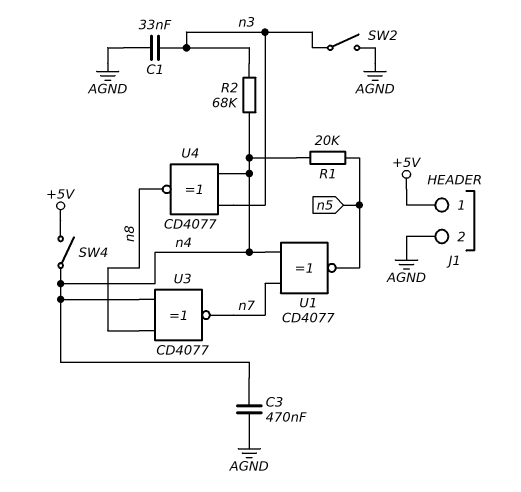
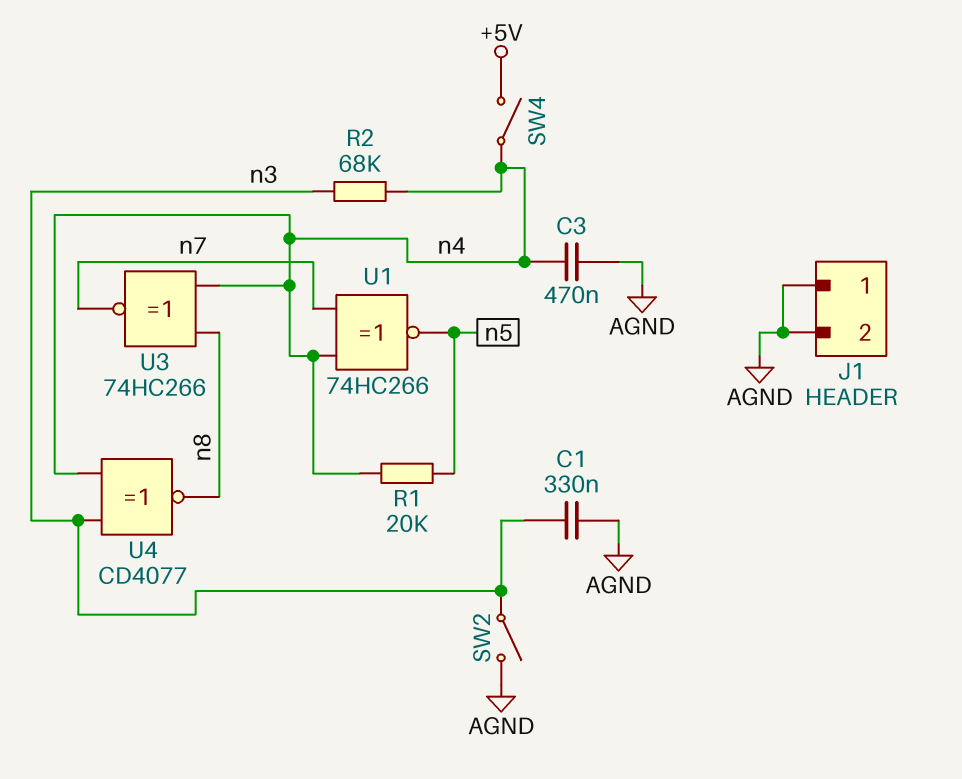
C1: 33nF (AGND, n3) -> 330nF (AGND, n3)
J1 pin 1: +5V -> AGND
U1: XNOR CD4077 (in n4, in n7, out n5) -> XNOR 74HC266 (in n4, in n7, out n5)
U3: XNOR CD4077 (in n4, in n8, out n7) -> XNOR 74HC266 (in n4, in n8, out n7)

